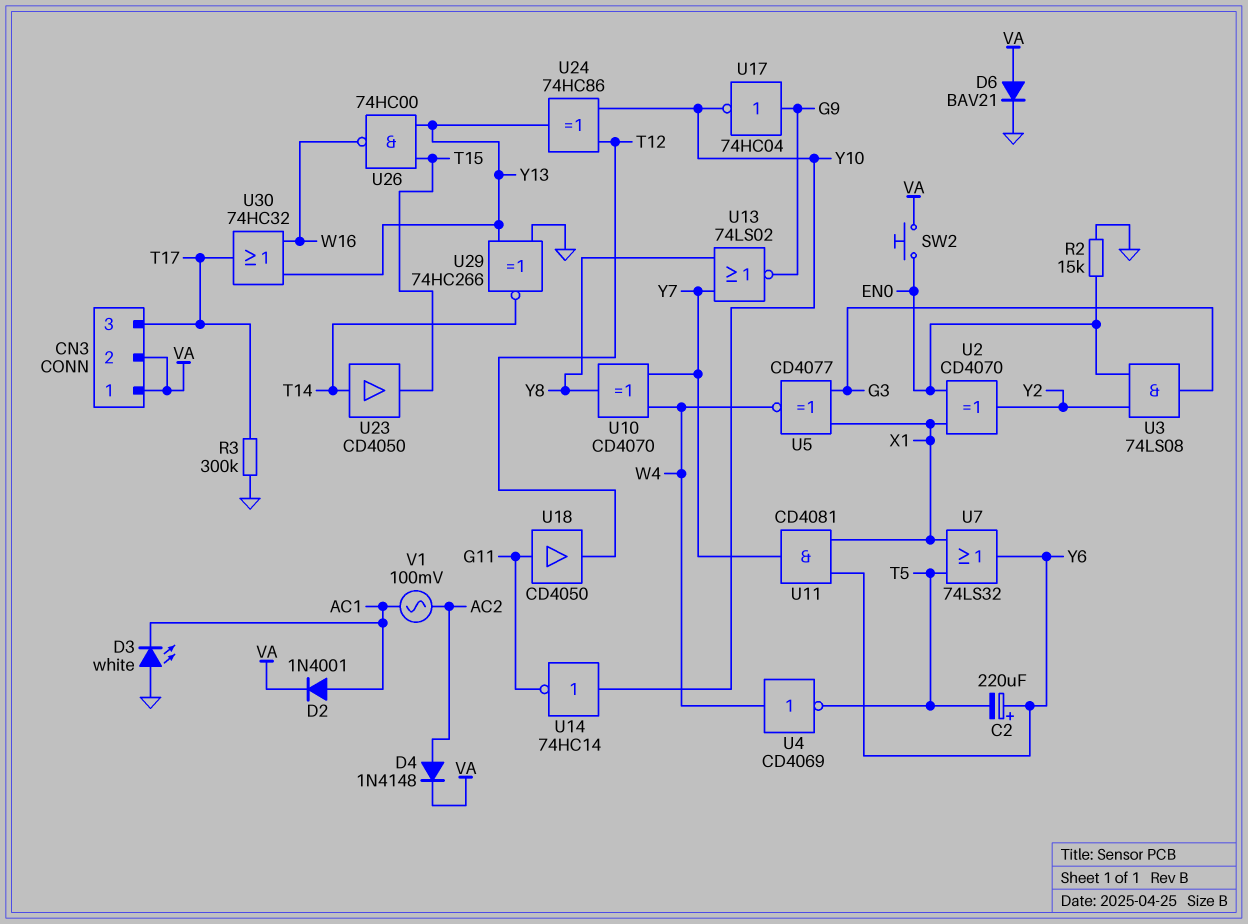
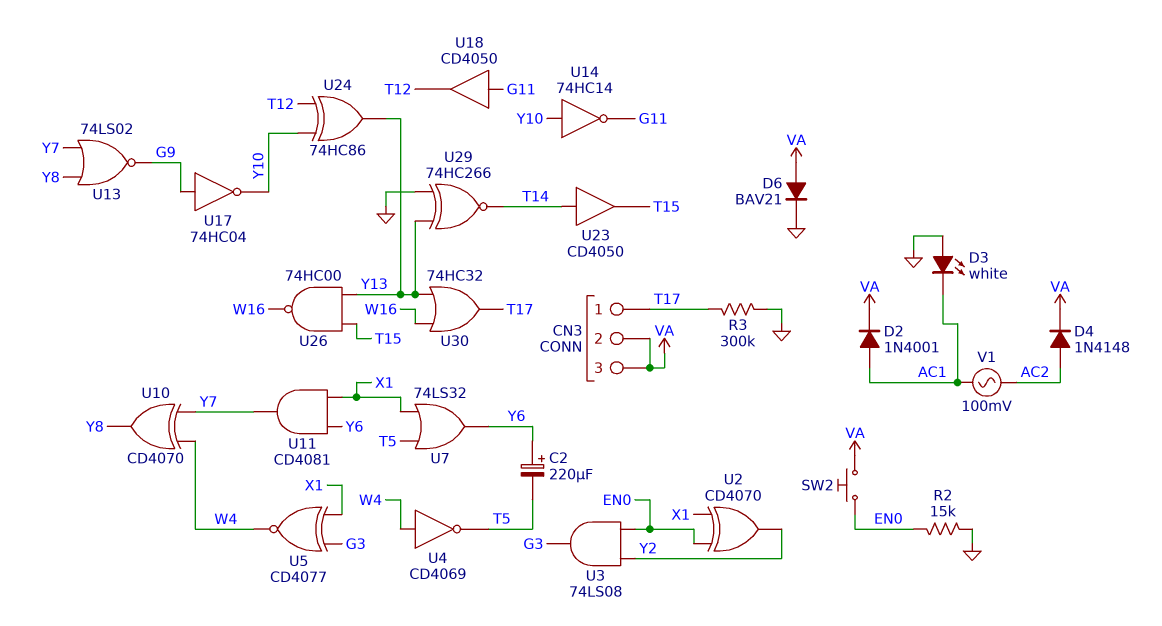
CN3 pin 1: VA -> T17
CN3 pin 3: T17 -> VA

